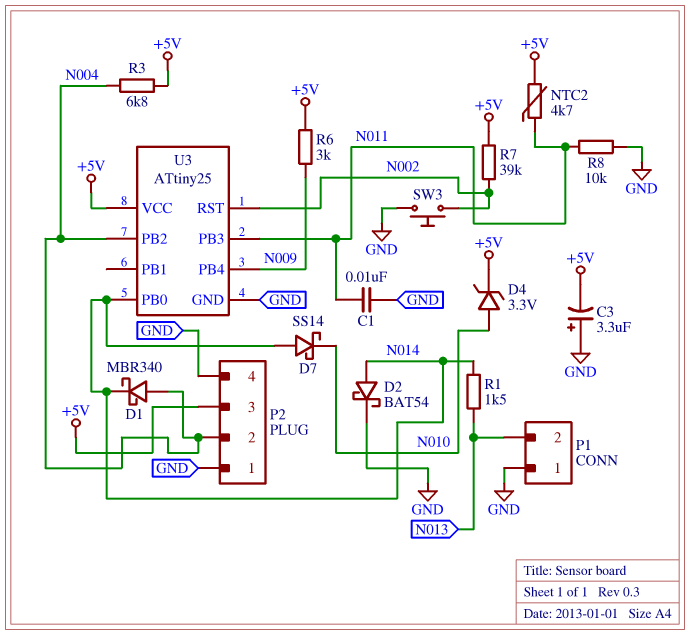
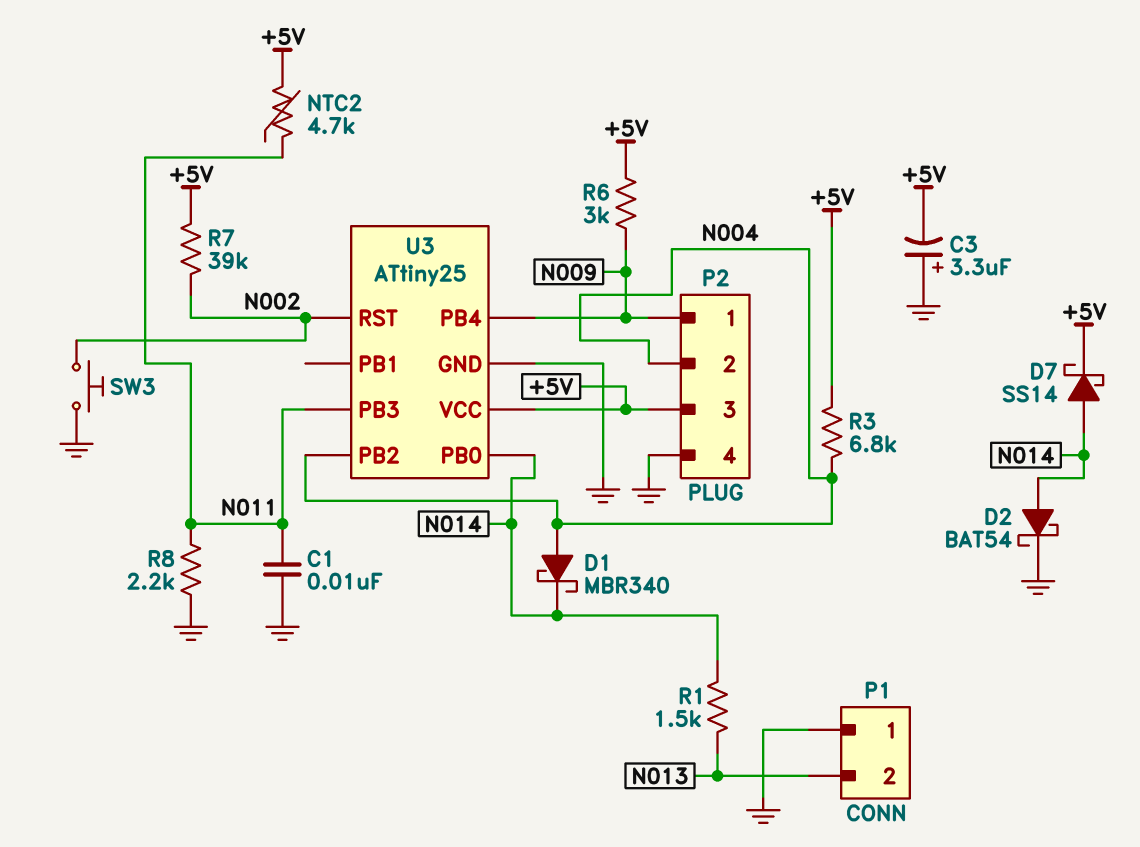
D4: zener 3.3V (A N010, K +5V) -> none
D7: schottky SS14 (A N014, K N010) -> schottky SS14 (A N014, K +5V)
P2 pin 1: GND -> N009
R8: 10k (GND, N011) -> 2.2k (GND, N011)

